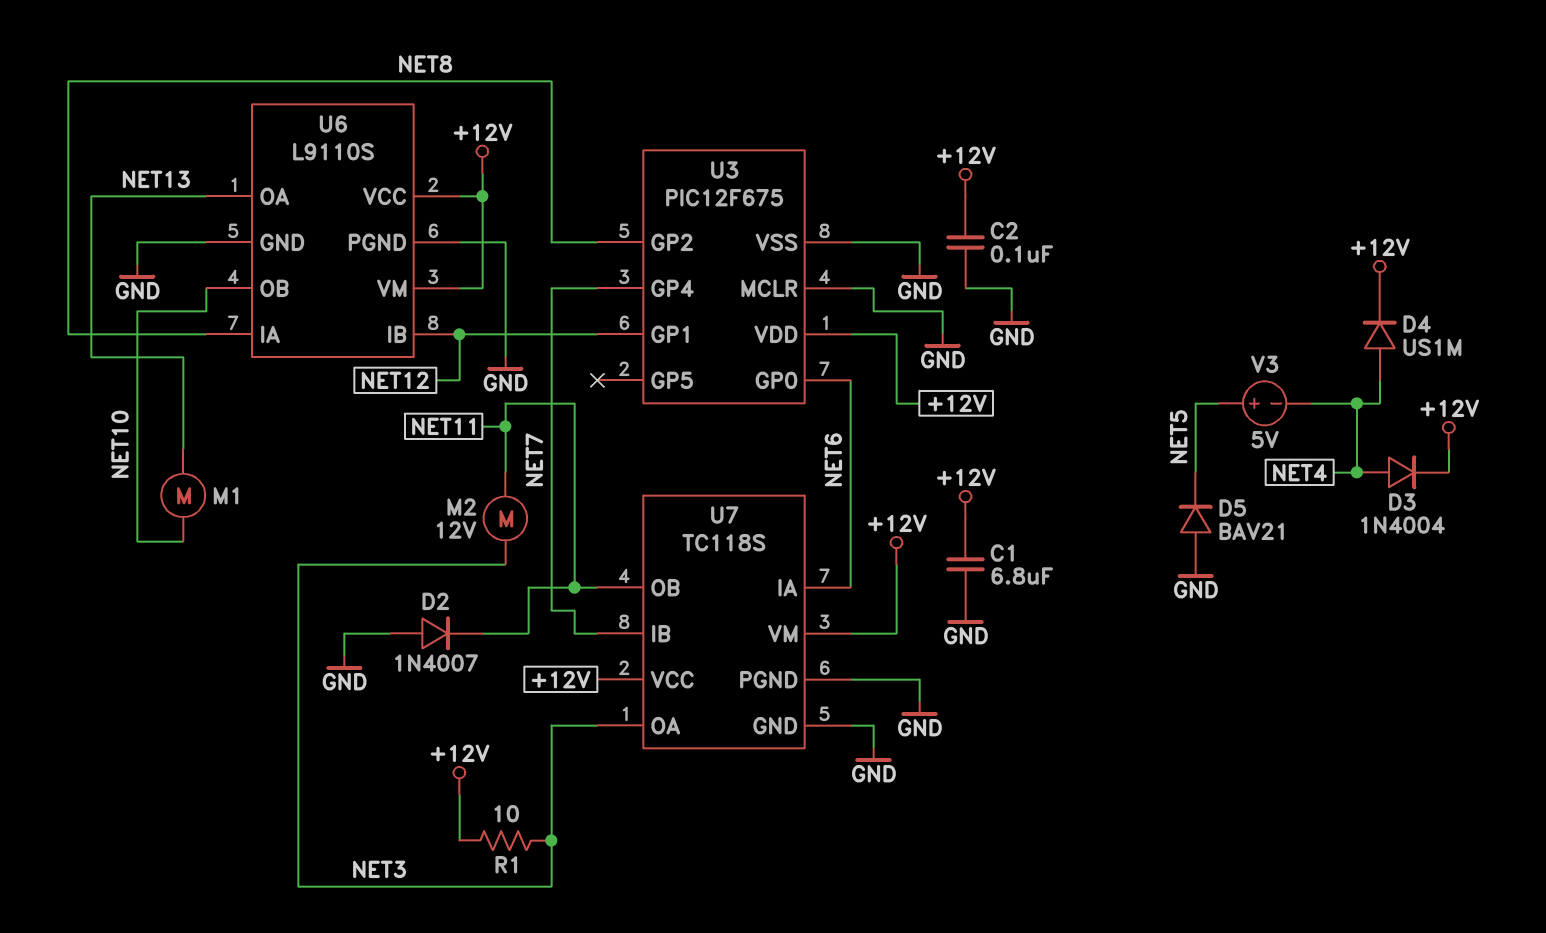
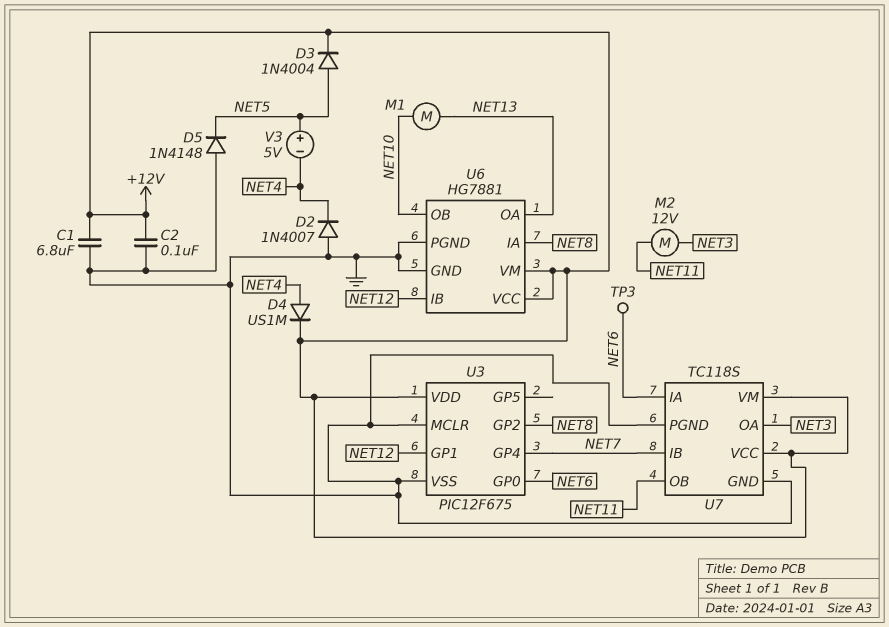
D2: diode 1N4007 (A GND, K NET11) -> diode 1N4007 (A GND, K NET4)
D3: diode 1N4004 (A NET4, K +12V) -> diode 1N4004 (A NET5, K +12V)
D5: diode BAV21 (A GND, K NET5) -> diode 1N4148 (A GND, K NET5)
R1: 10 (+12V, NET3) -> none
TP3: none -> test point (NET6)
U6: L9110S -> HG7881

